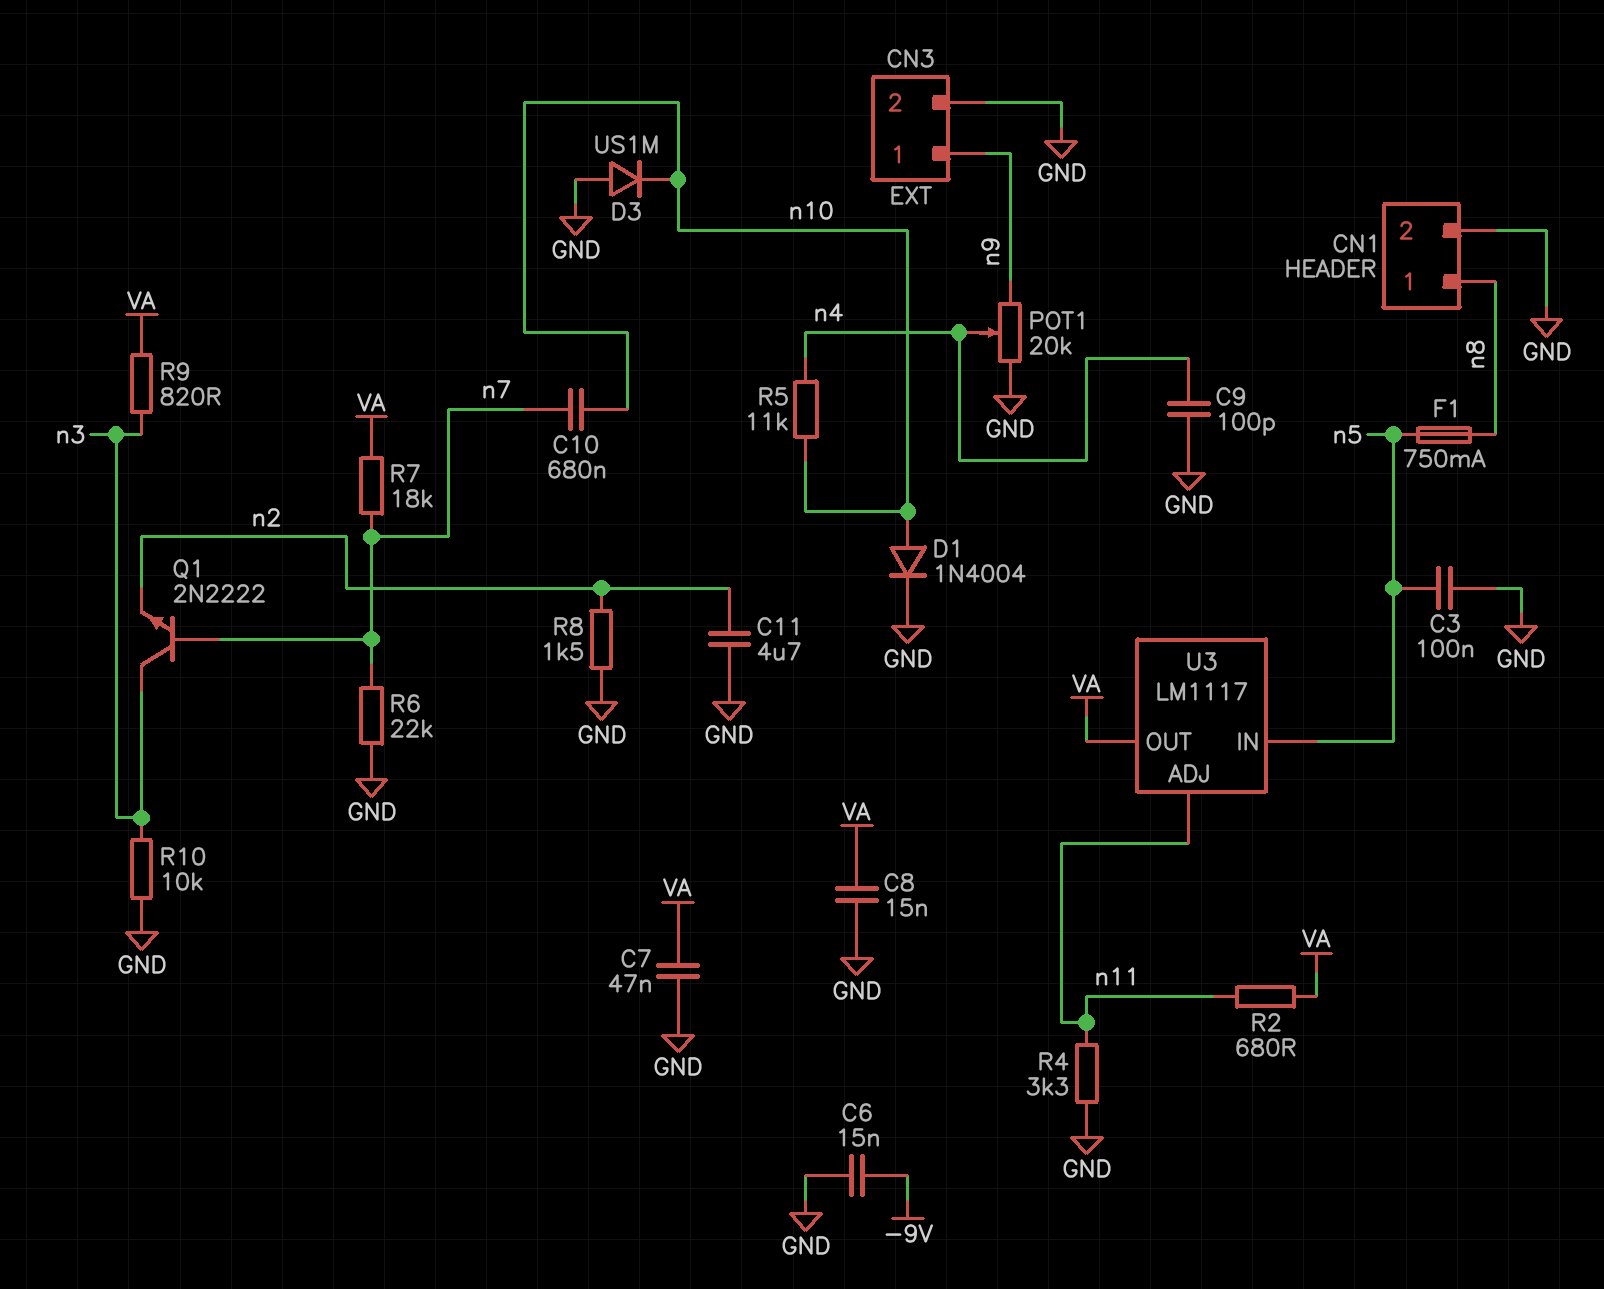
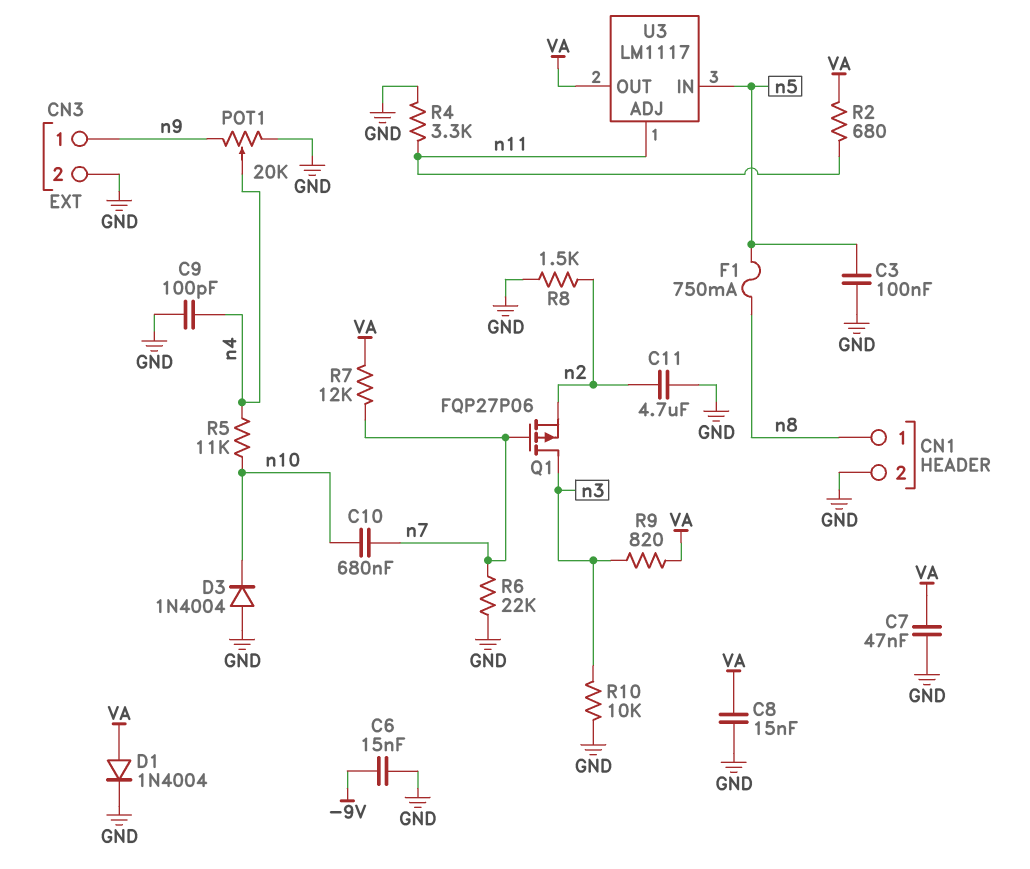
D1: diode 1N4004 (A n10, K GND) -> diode 1N4004 (A VA, K GND)
D3: diode US1M (A GND, K n10) -> diode 1N4004 (A GND, K n10)
Q1: NPN 2N2222 (B n7, C n3, E n2) -> PMOS FQP27P06 (G n7, D n3, S n2)
R7: 18k (VA, n7) -> 12k (VA, n7)

